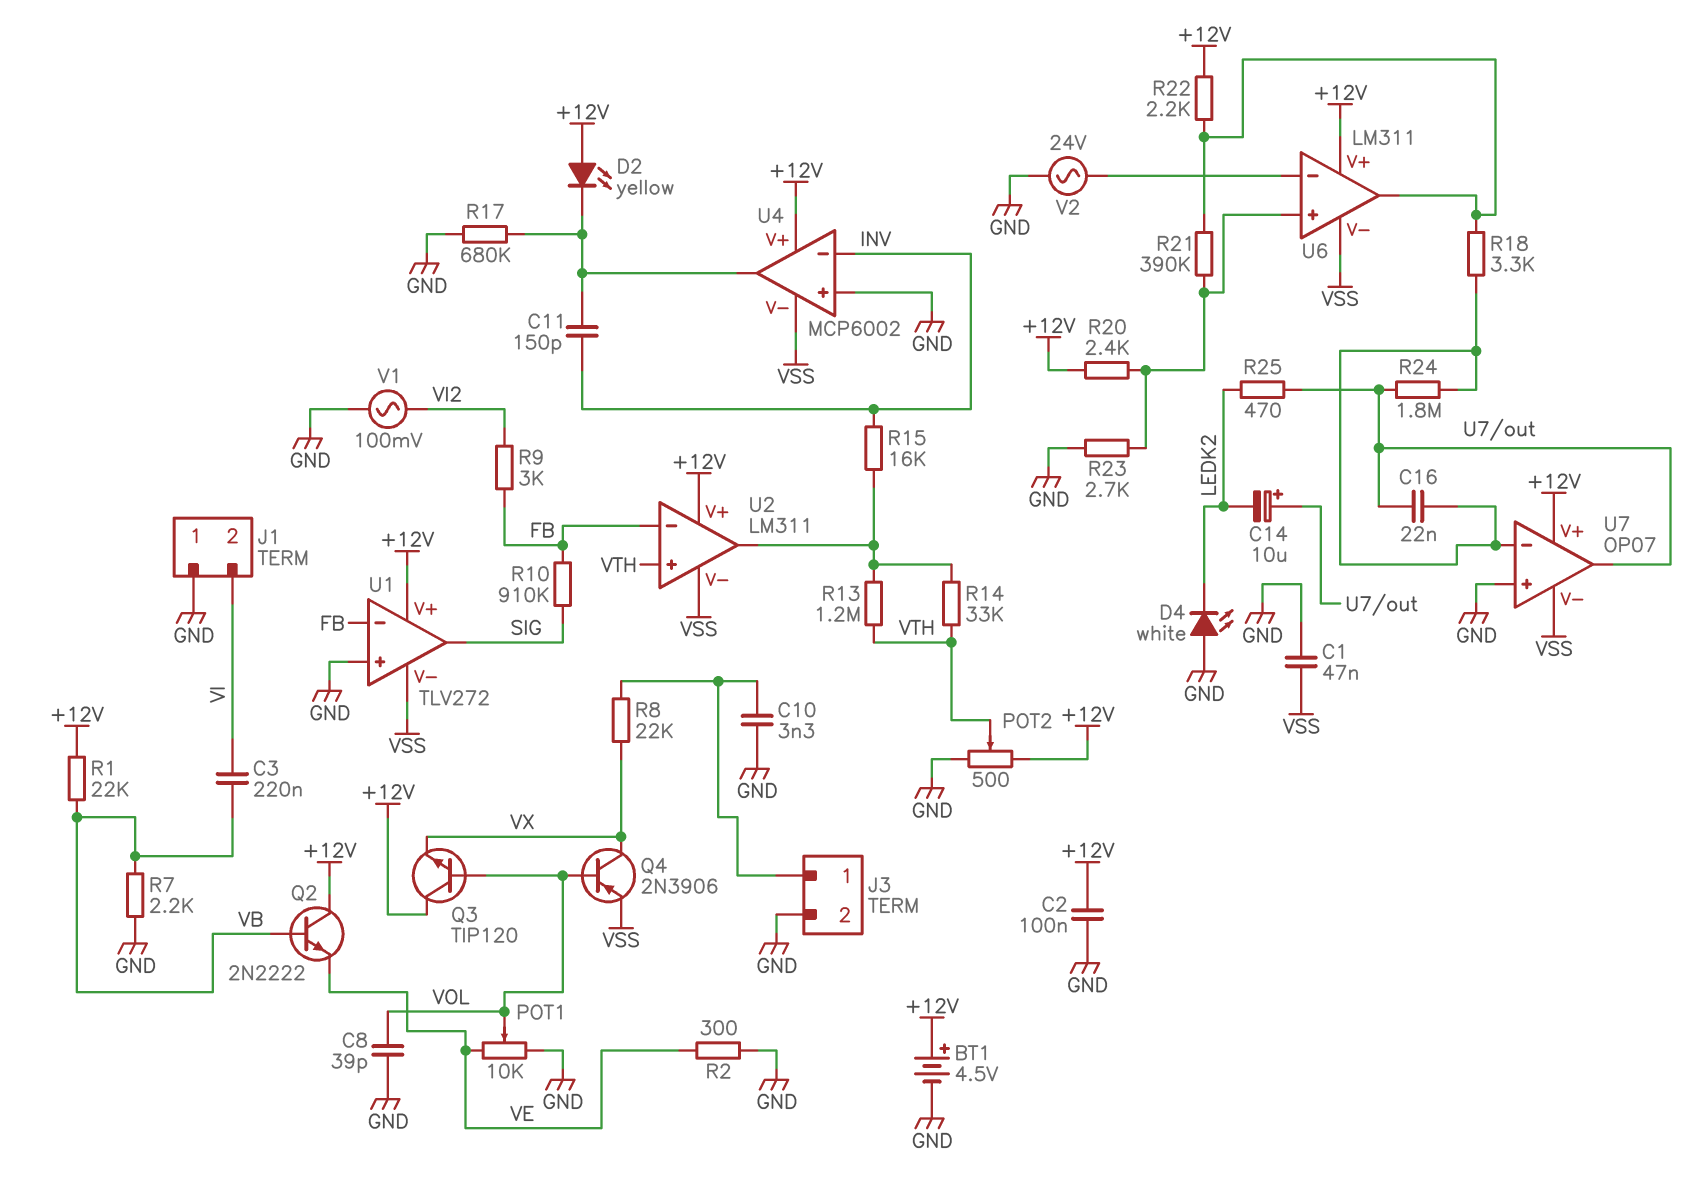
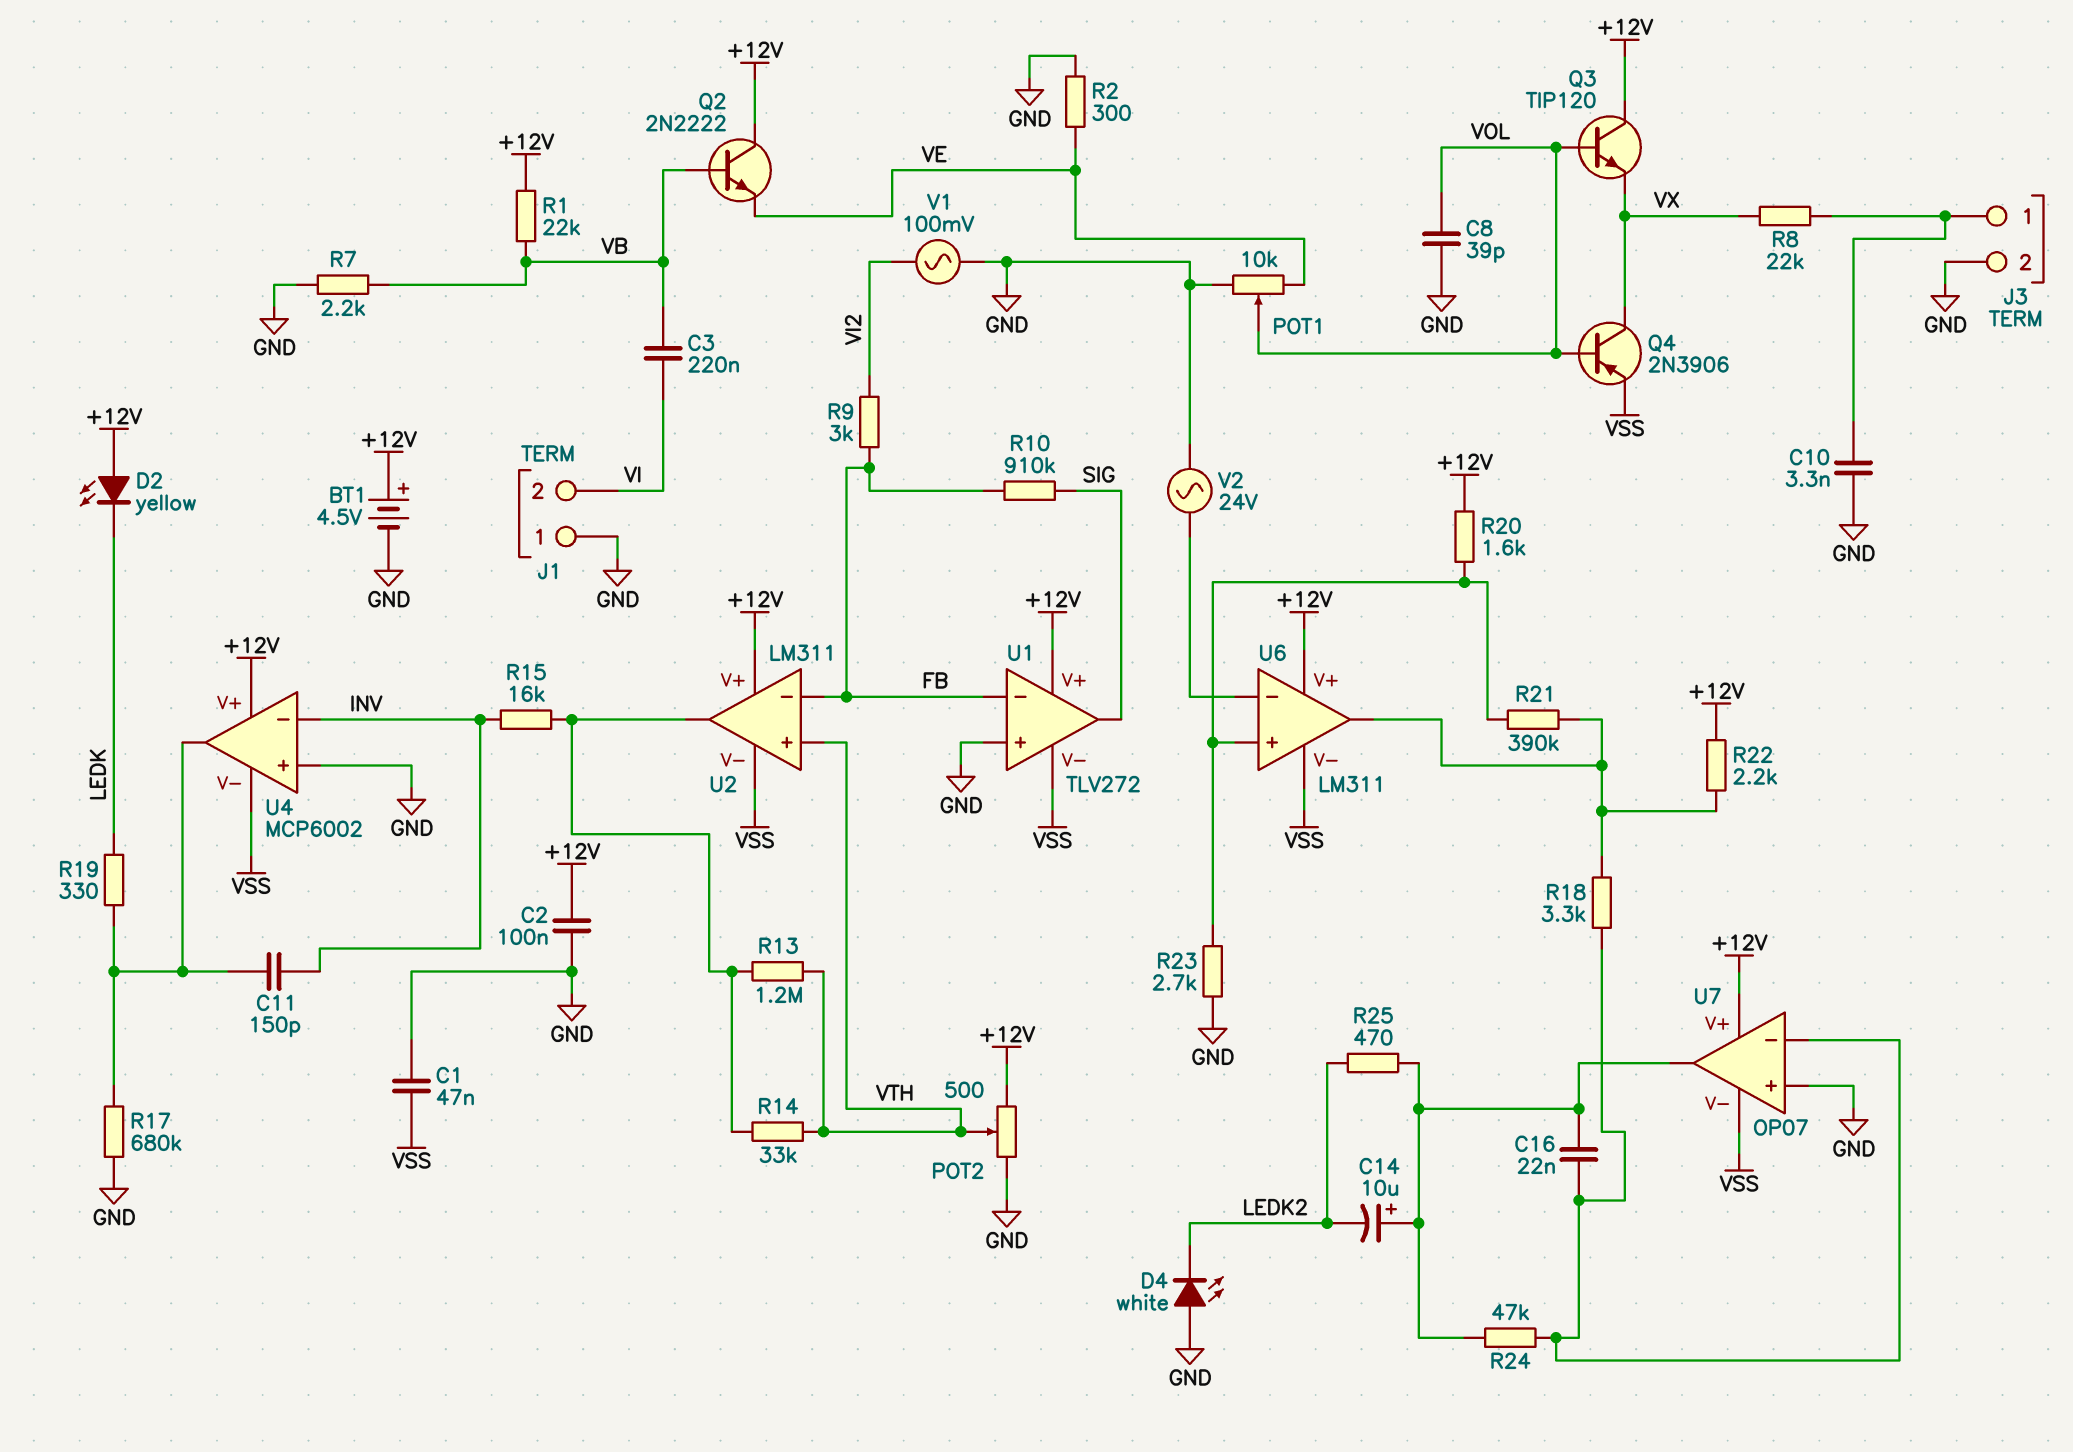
D2: LED yellow (A +12V, K U4/out) -> LED yellow (A +12V, K LEDK)
R19: none -> 330 (LEDK, U4/out)
R20: 2.4k (+12V, U6/in+) -> 1.6k (+12V, U6/in+)
R24: 1.8M (U7/in-, U7/out) -> 47k (U7/in-, U7/out)

